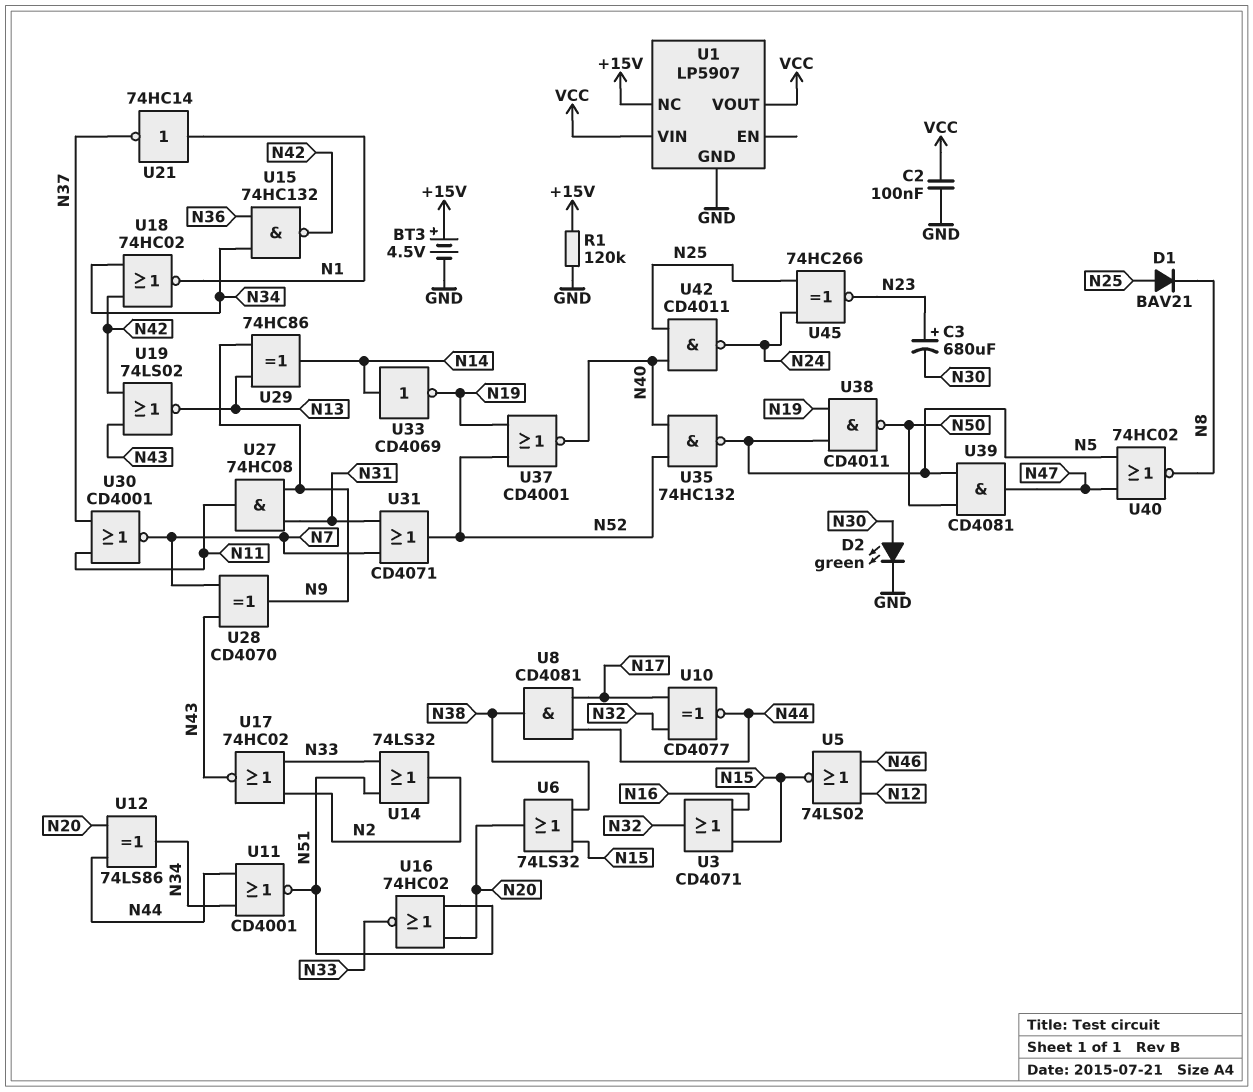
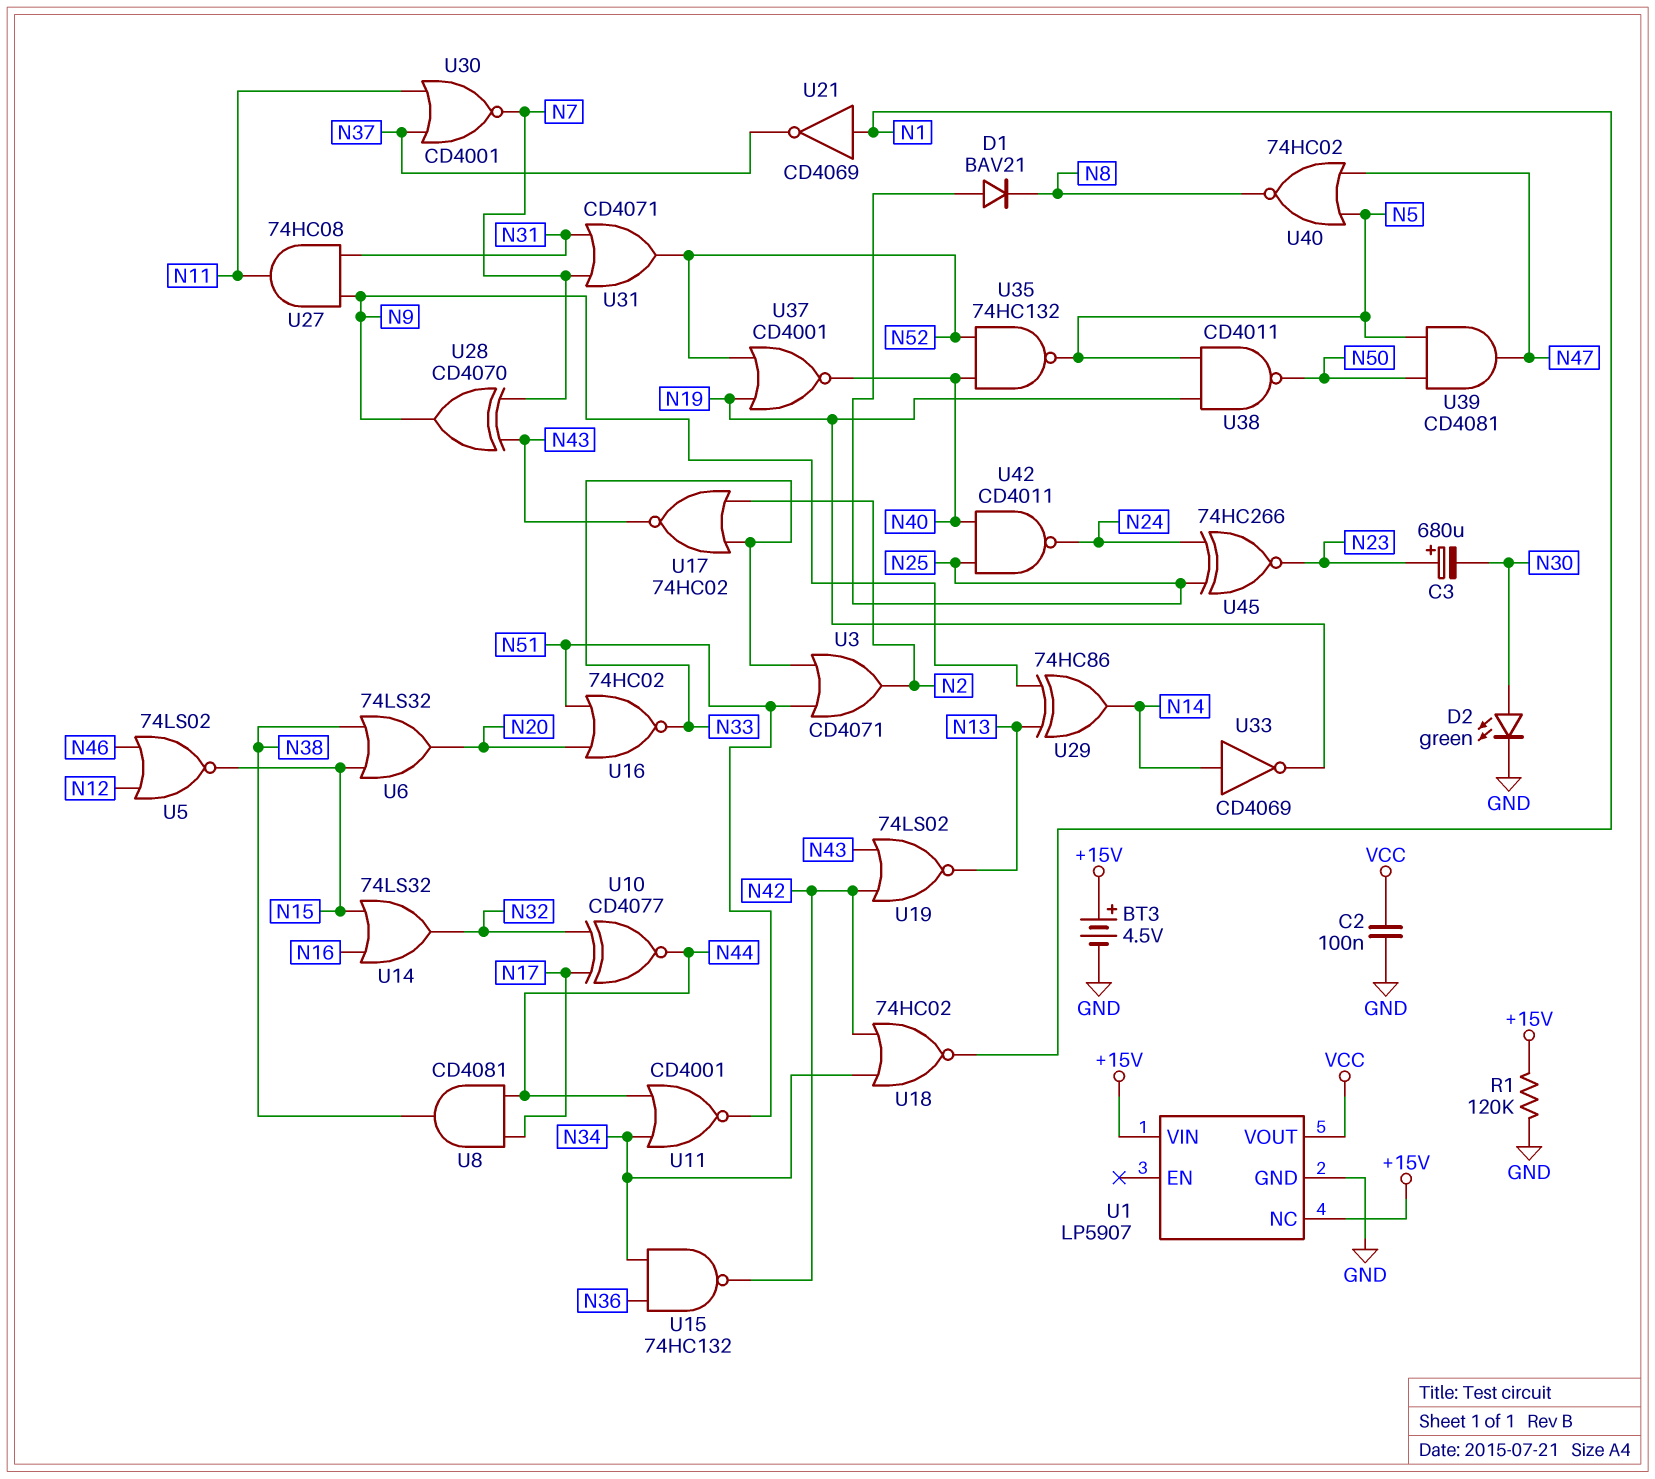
U1 pin VIN: VCC -> +15V
U3: OR CD4071 (in N15, in N16, out N32) -> OR CD4071 (in N33, in N51, out N2)
U12: XOR 74LS86 (in N20, in N44, out N34) -> none
U14: OR 74LS32 (in N33, in N51, out N2) -> OR 74LS32 (in N15, in N16, out N32)
U21: NOT 74HC14 (in N1, out N37) -> NOT CD4069 (in N1, out N37)

